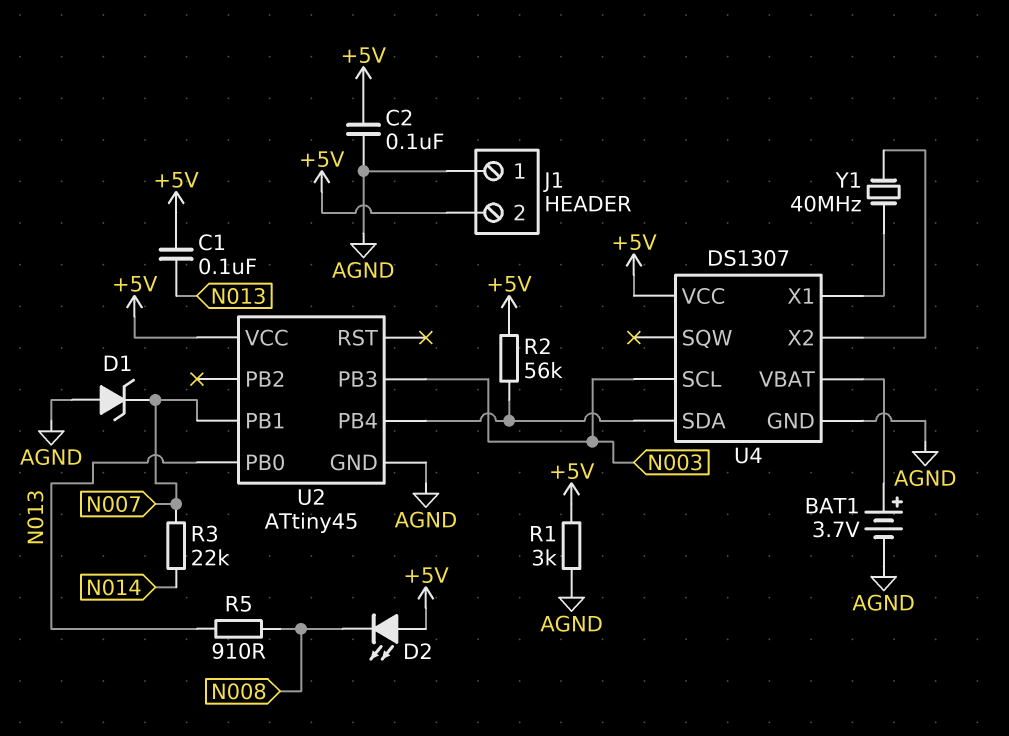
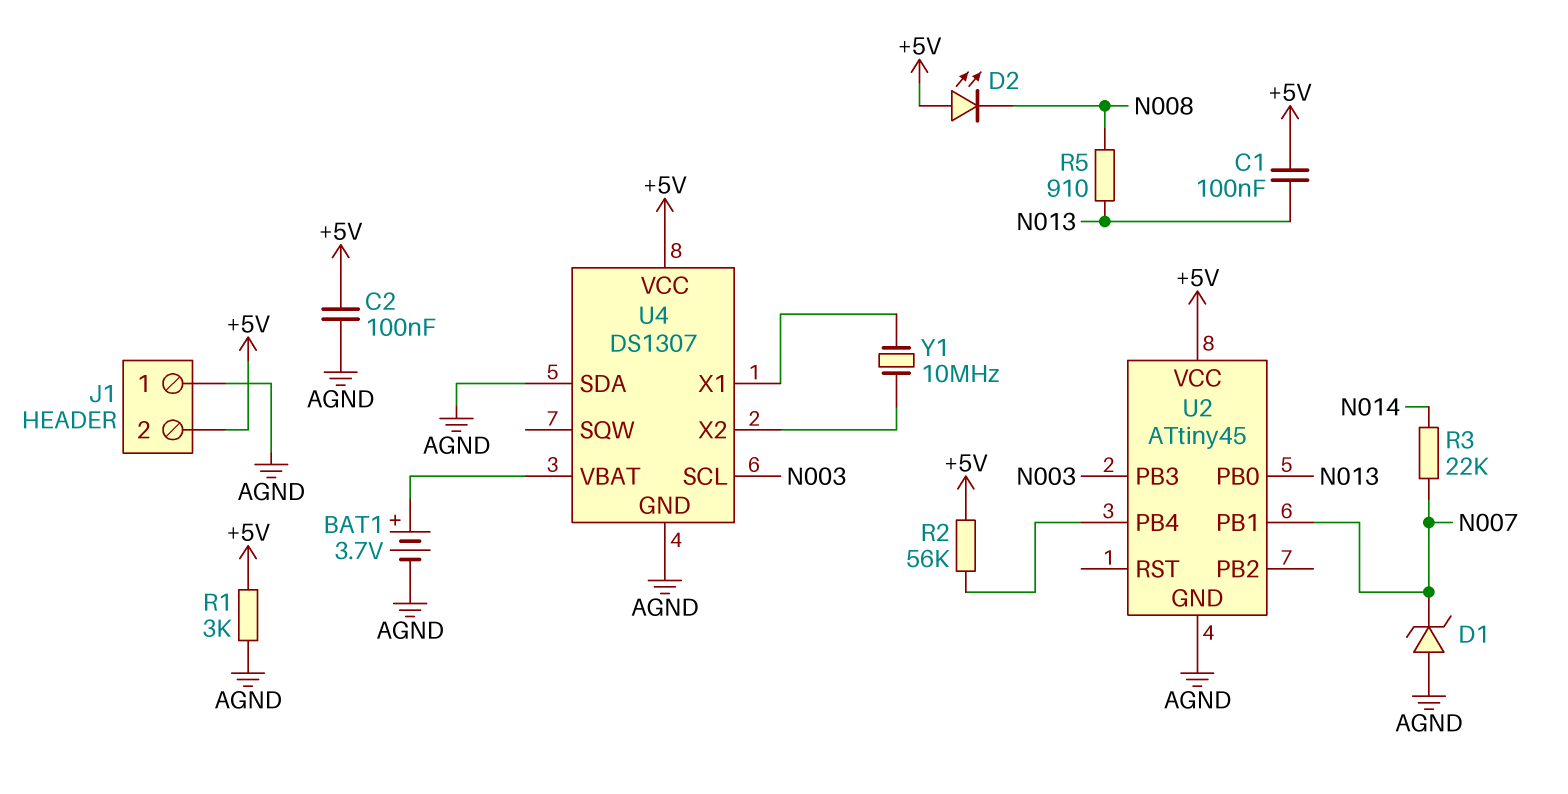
U4 pin SDA: U2/PB4 -> AGND
Y1: 40MHz (U4/X1, U4/X2) -> 10MHz (U4/X1, U4/X2)

